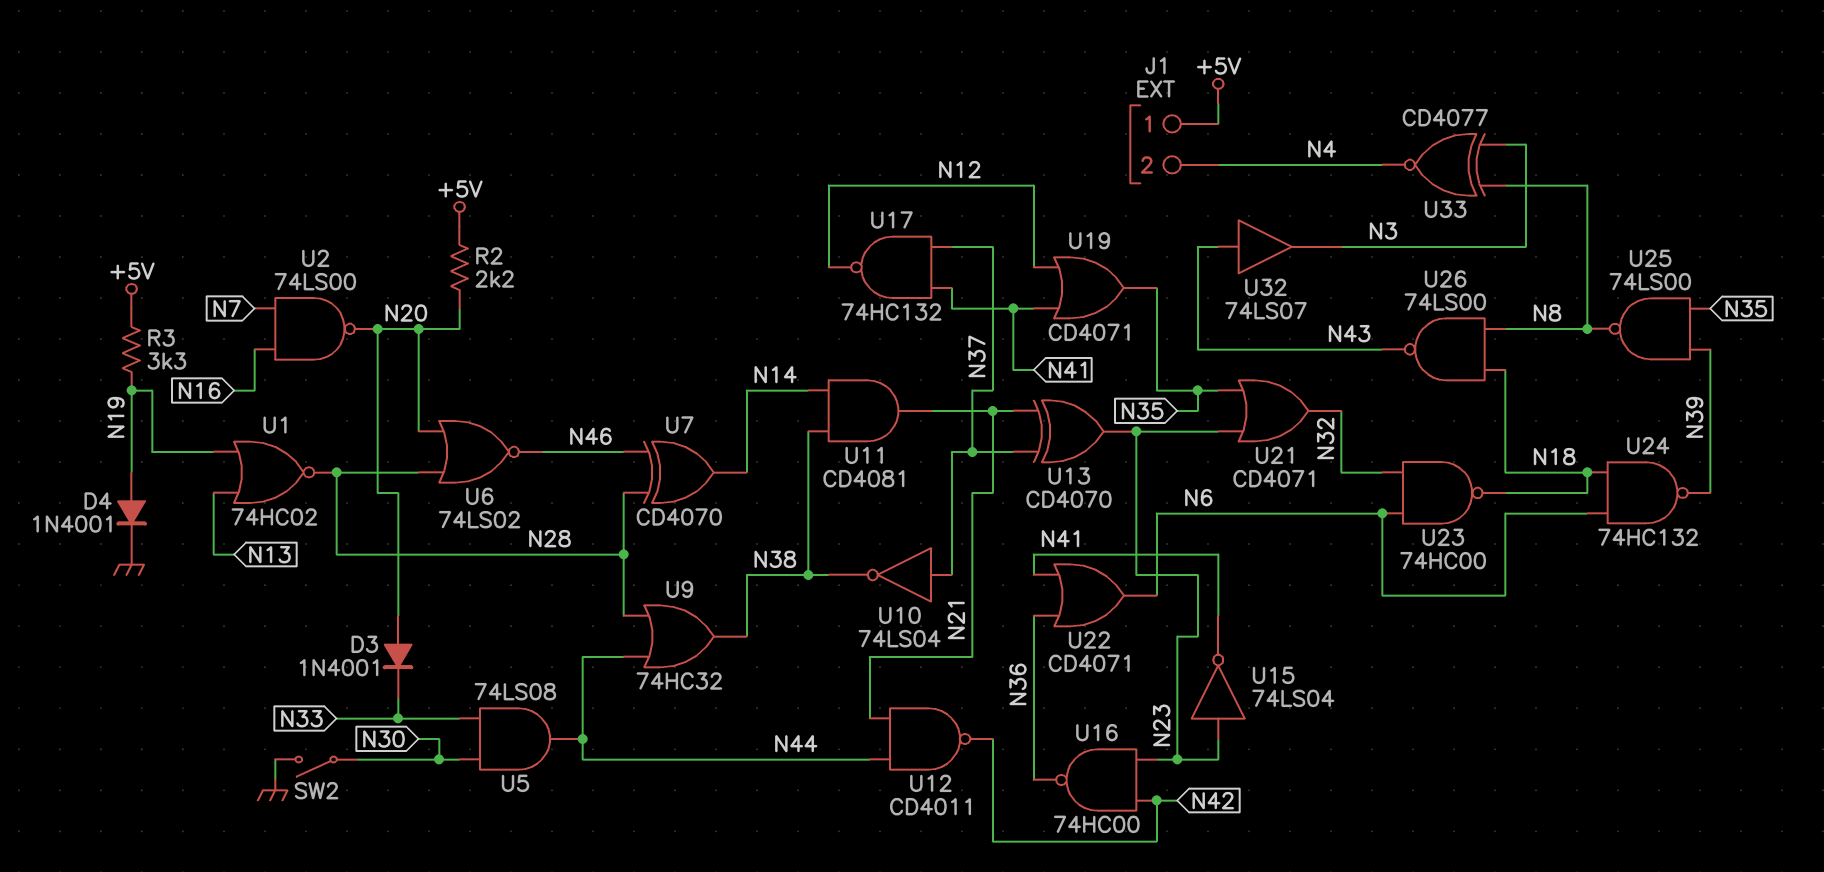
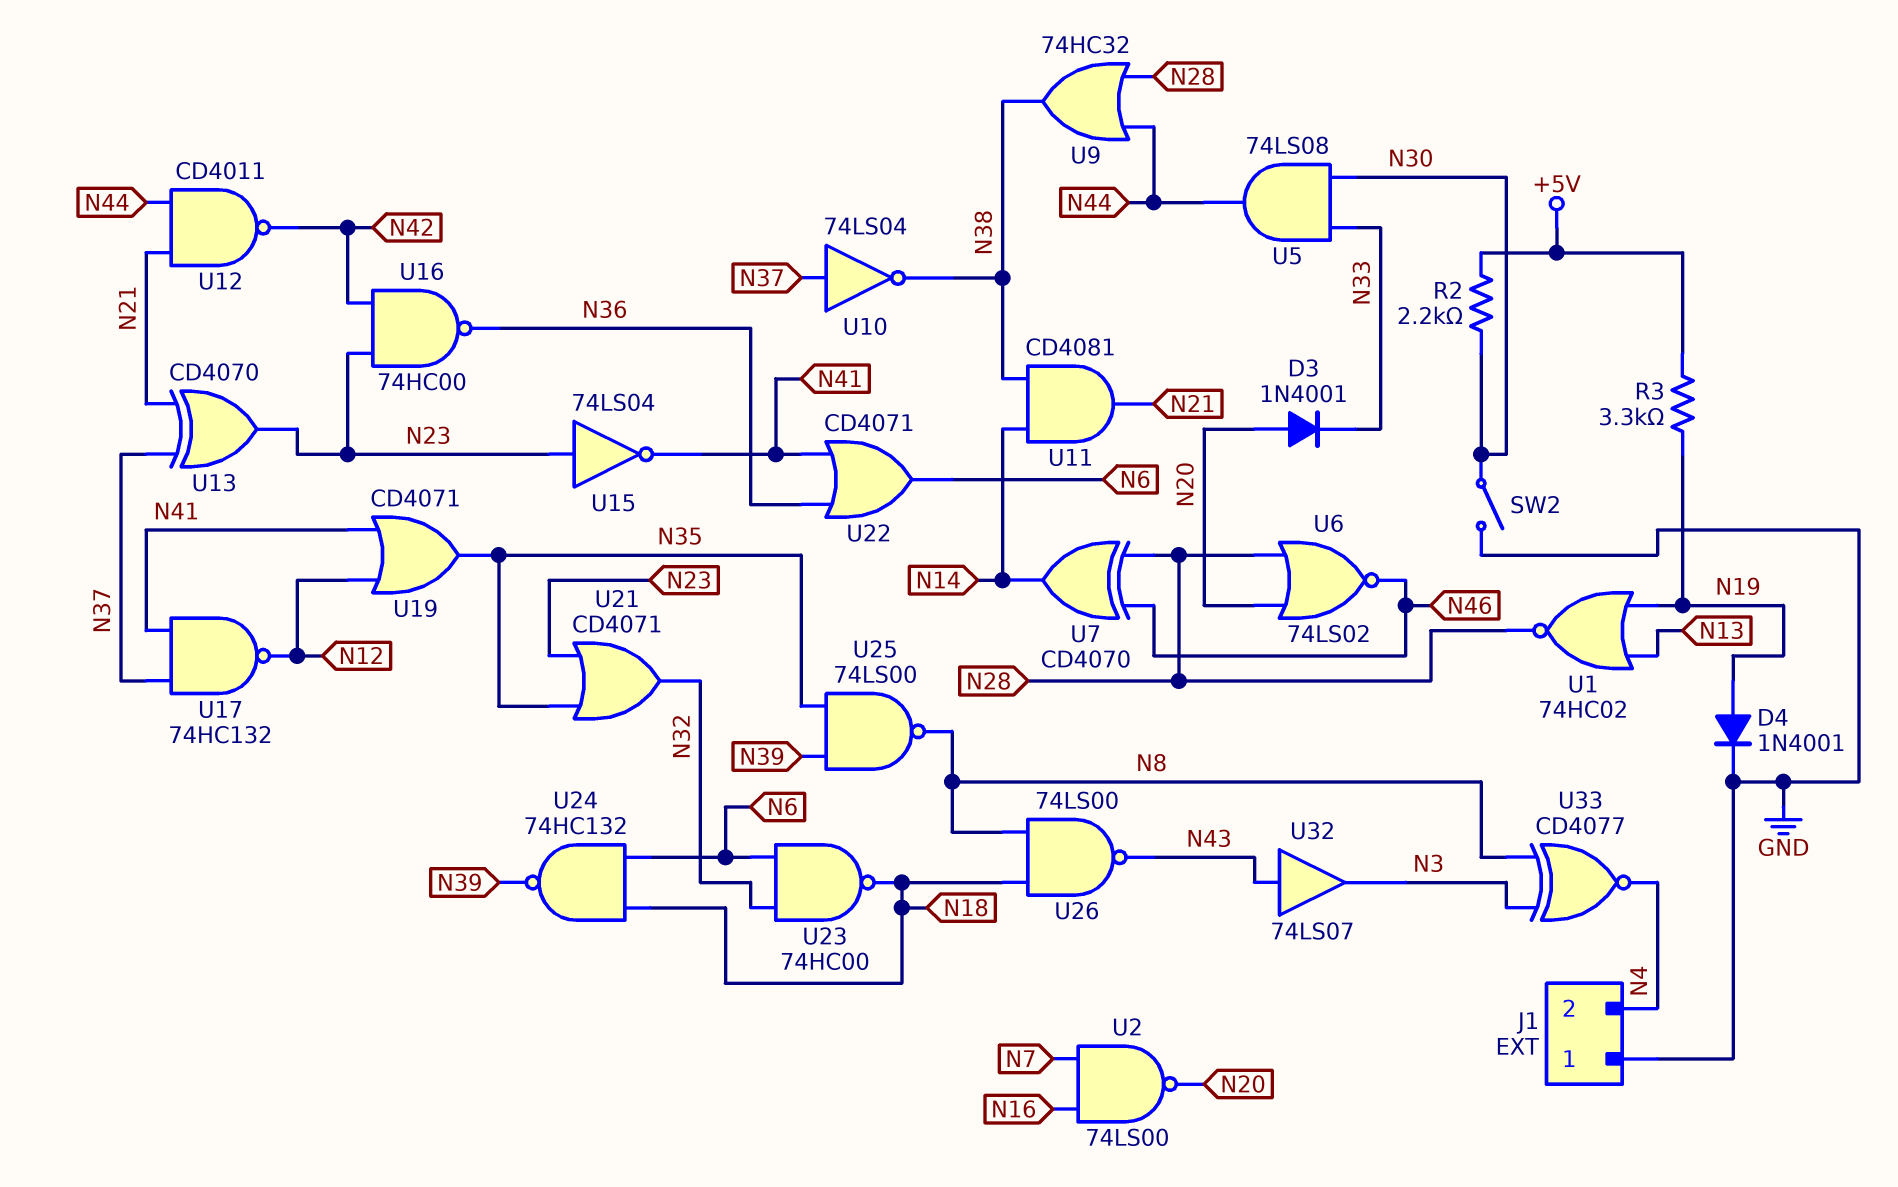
J1 pin 1: +5V -> GND
R2: 2.2k (+5V, N20) -> 2.2k (+5V, N30)

